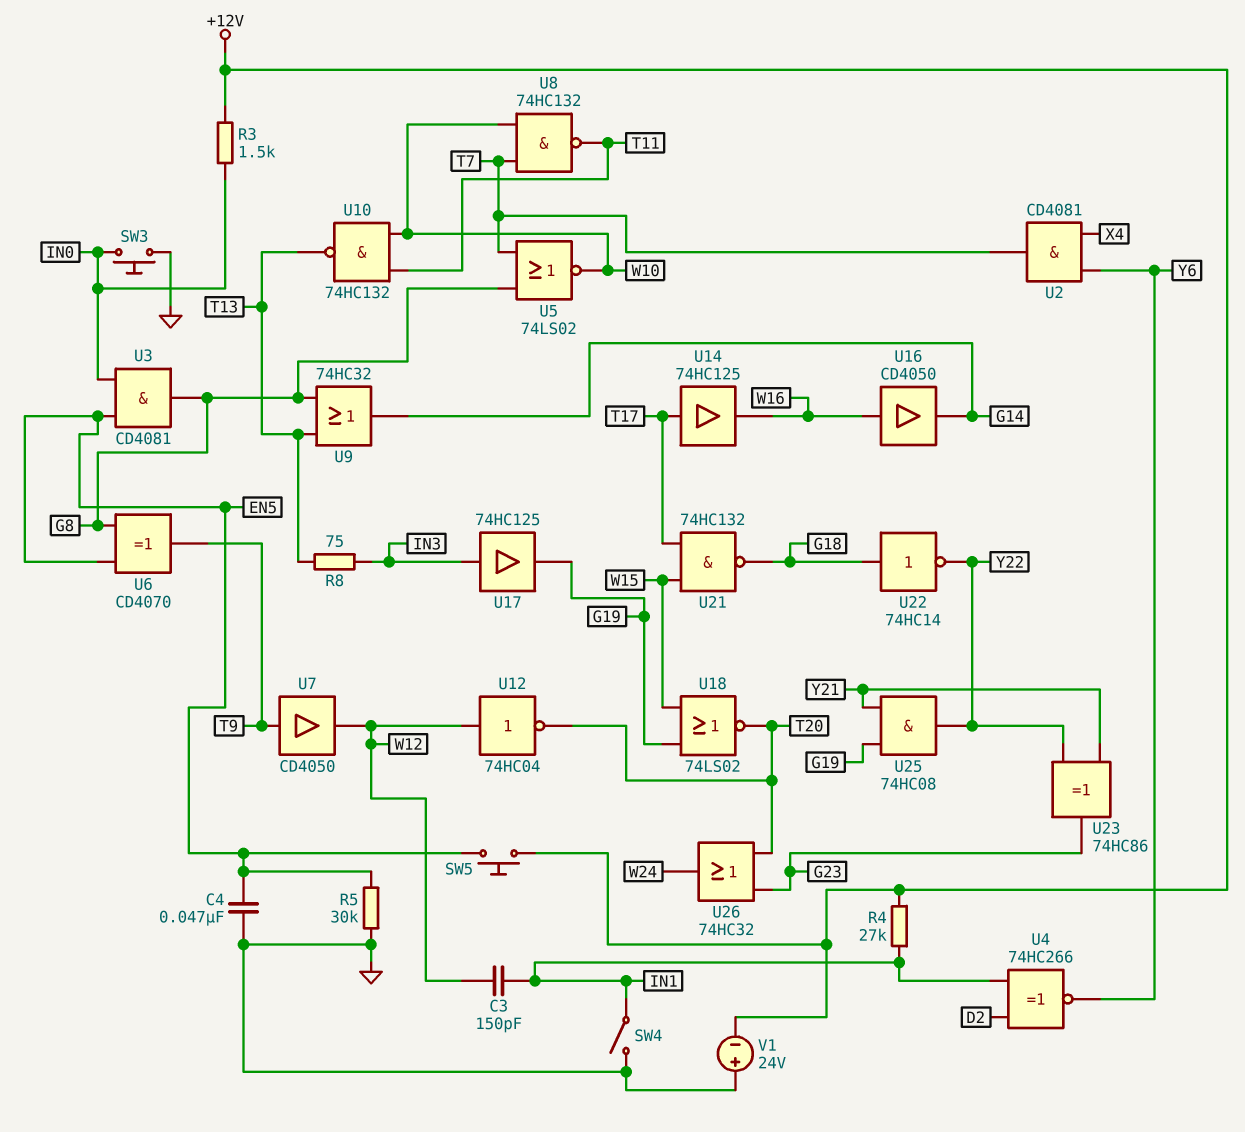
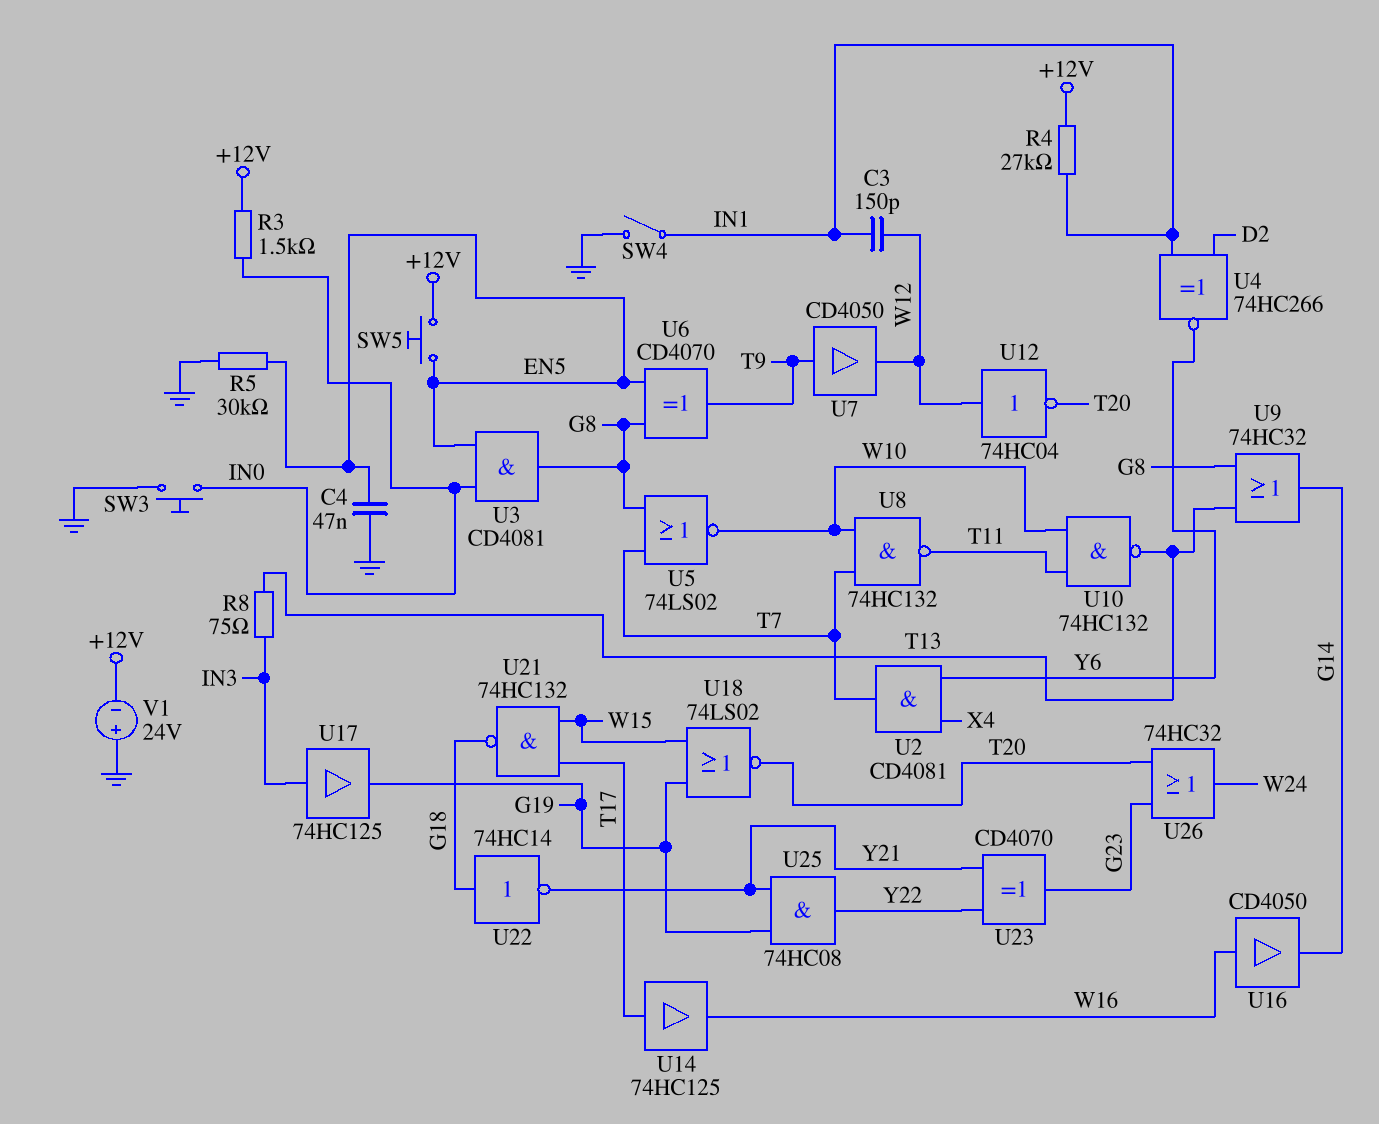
U22: NOT 74HC14 (in G18, out Y22) -> NOT 74HC14 (in G18, out Y21)
U23: XOR 74HC86 (in Y21, in Y22, out G23) -> XOR CD4070 (in Y21, in Y22, out G23)

